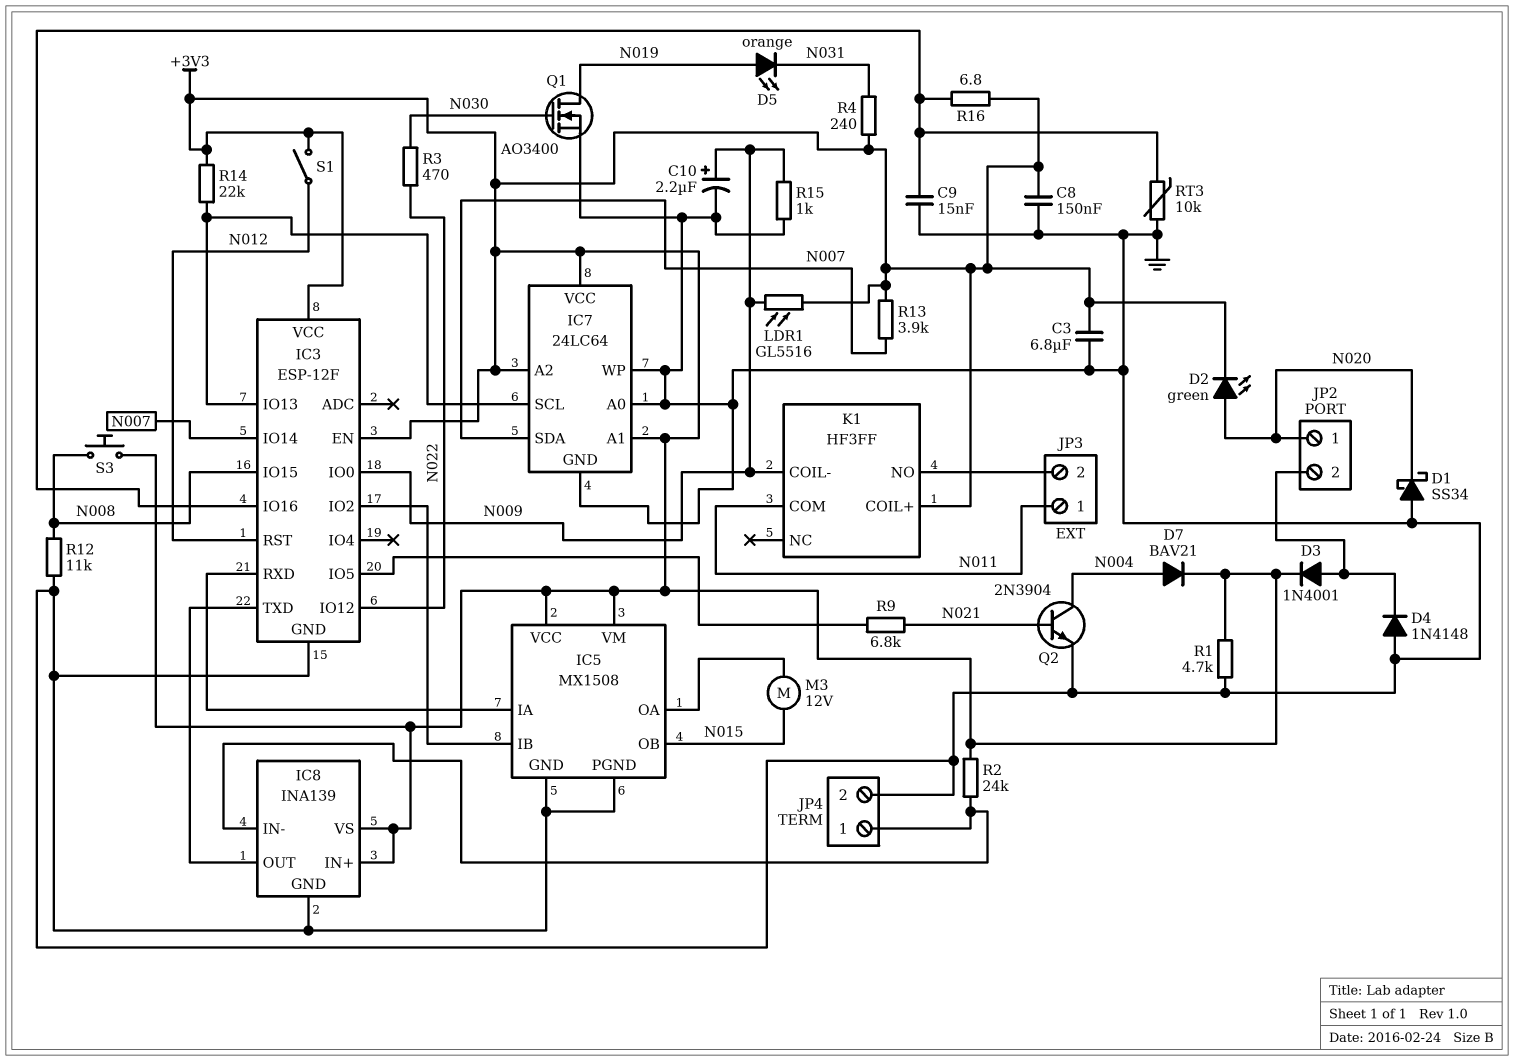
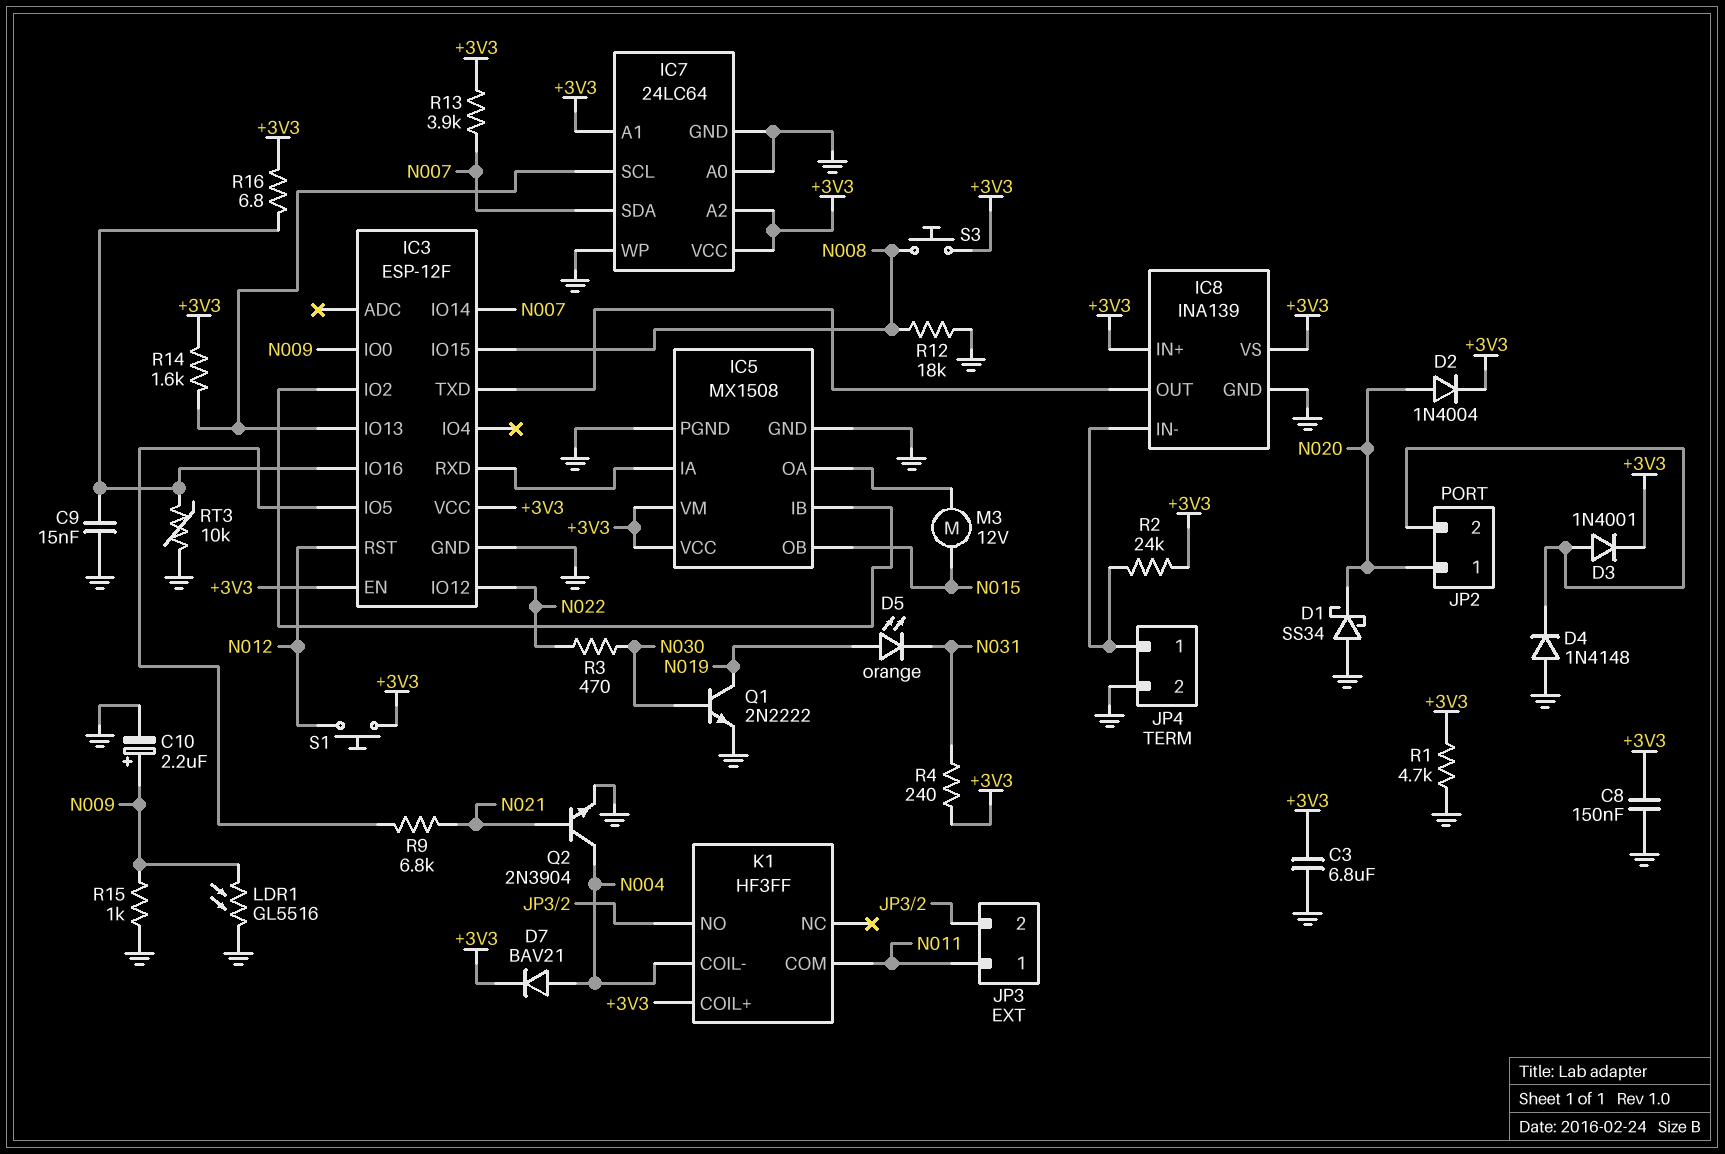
D2: LED green (A N020, K +3V3) -> diode 1N4004 (A N020, K +3V3)
K1 pin COIL-: N009 -> N004
LDR1: GL5516 (+3V3, N009) -> GL5516 (GND, N009)
Q1: NMOS AO3400 (G N030, D N019, S GND) -> NPN 2N2222 (B N030, C N019, E GND)
R12: 11k (GND, N008) -> 18k (GND, N008)
R14: 22k (+3V3, IC3/IO13) -> 1.6k (+3V3, IC3/IO13)
S1: switch (+3V3, N012) -> button (+3V3, N012)

